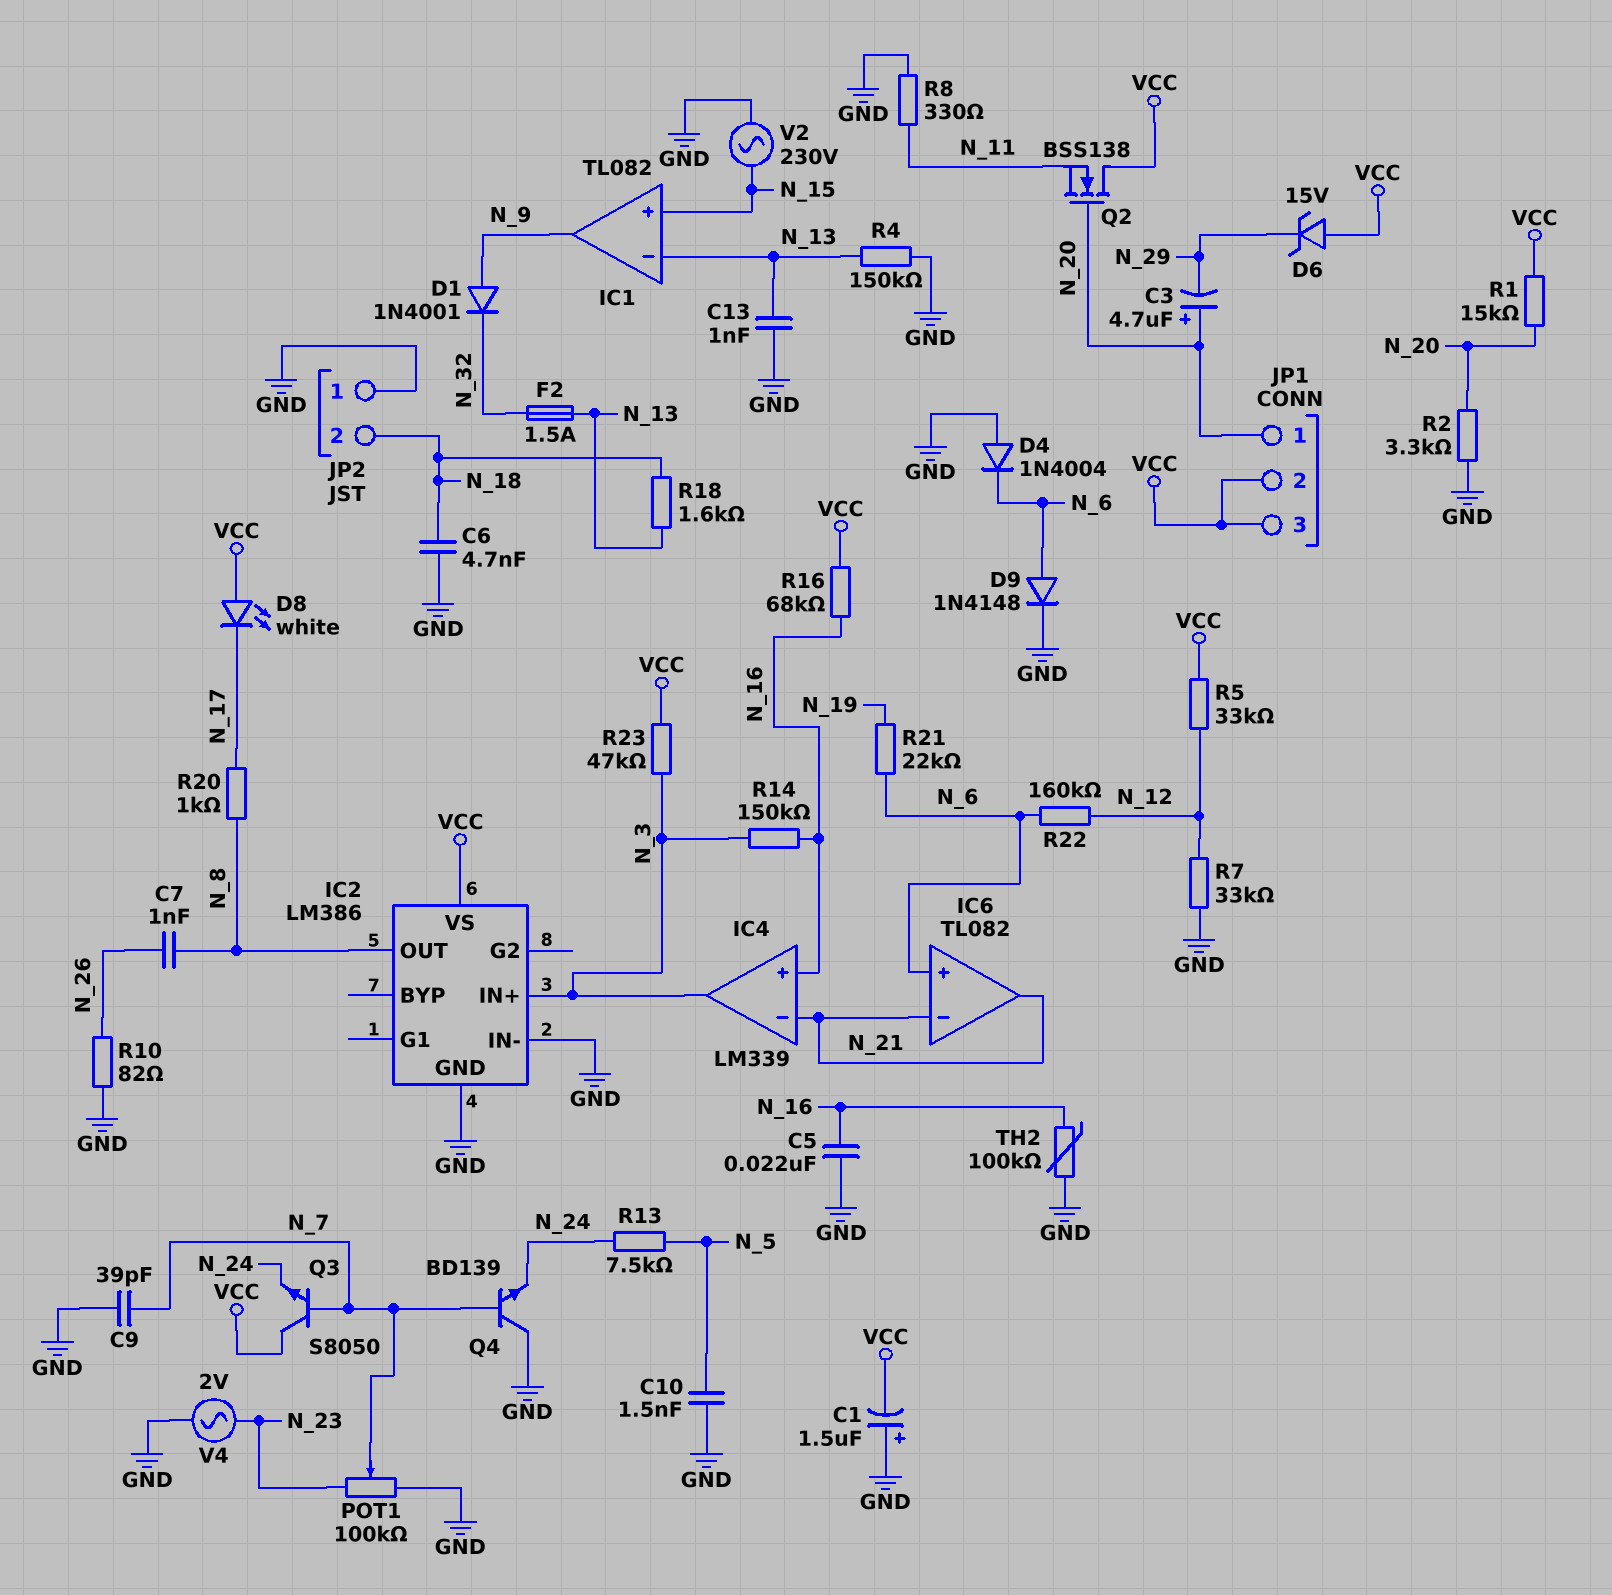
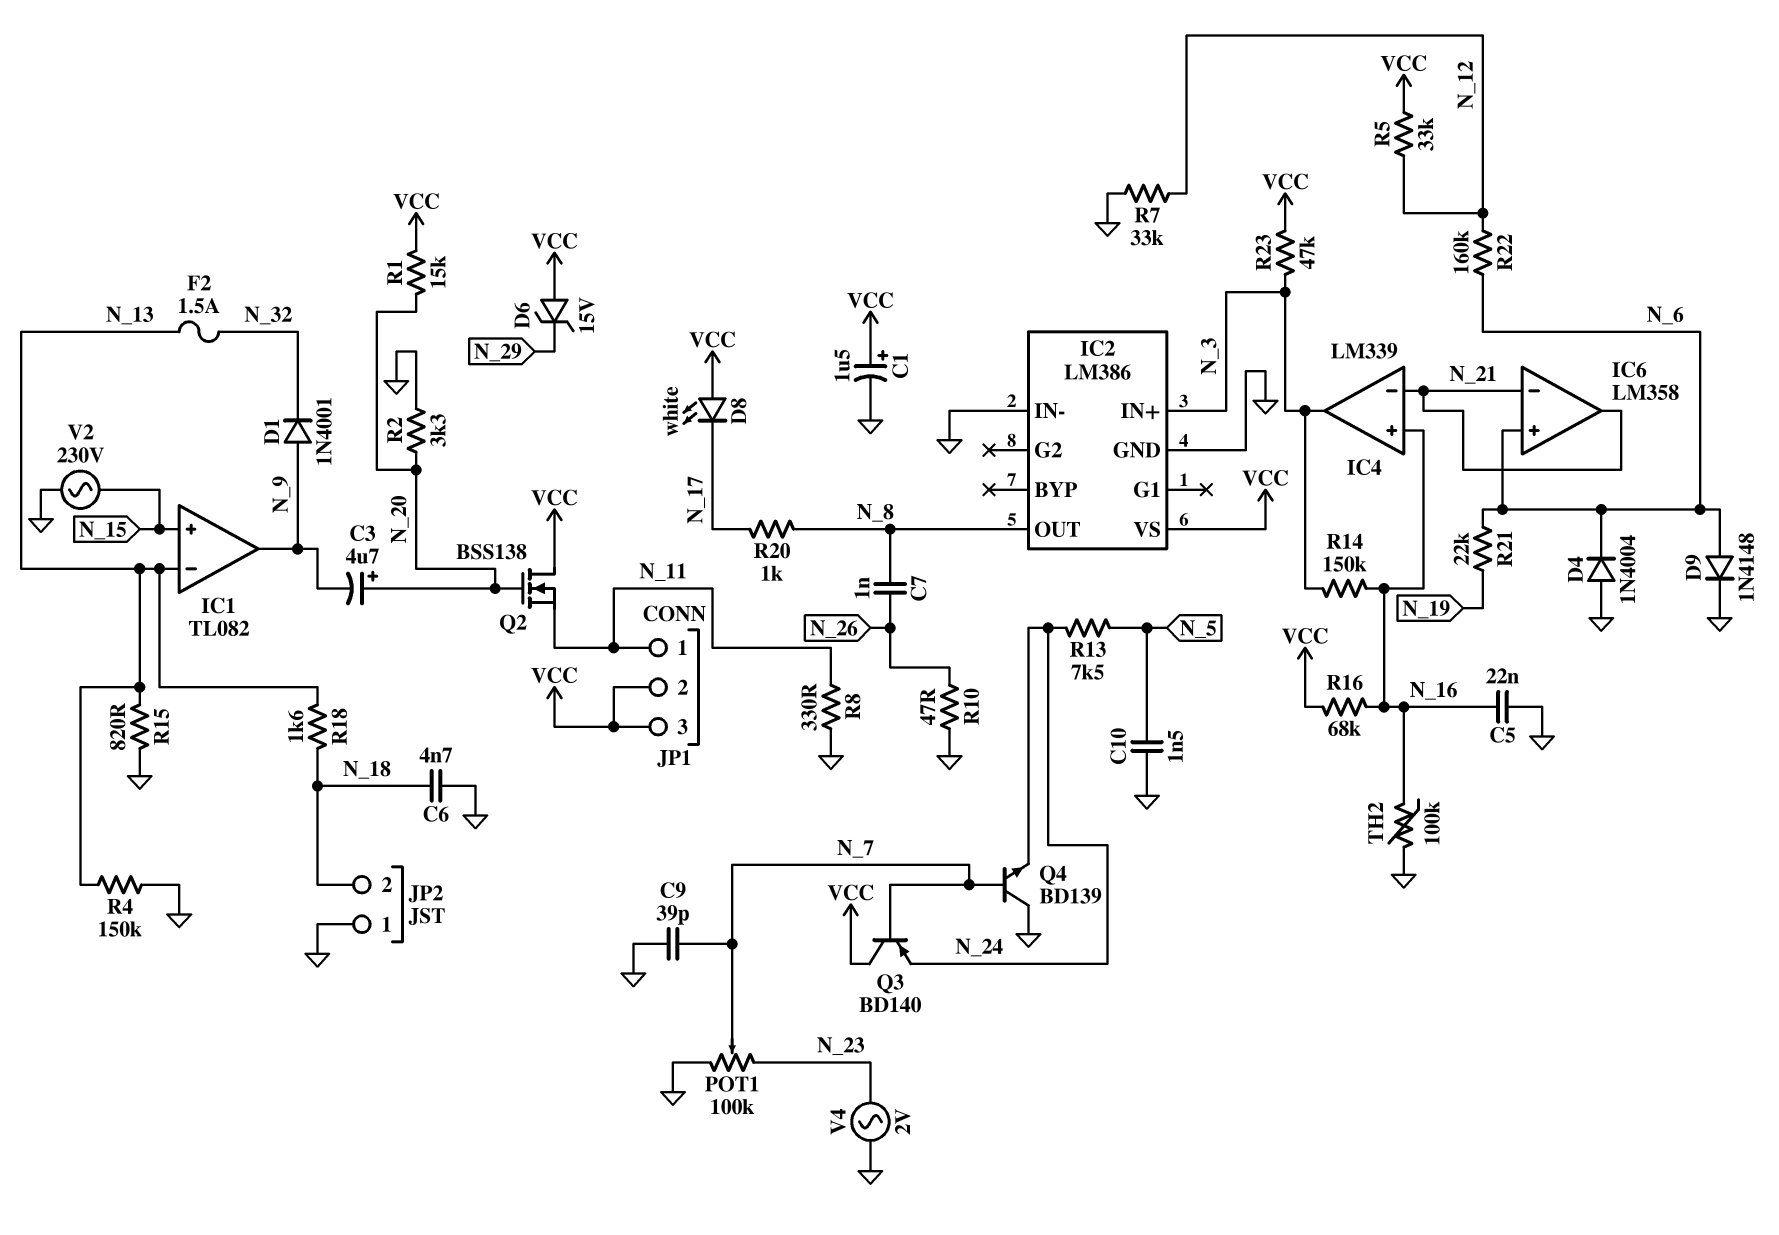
C1: 1.5uF (plus GND, minus VCC) -> 1.5uF (plus VCC, minus GND)
C3: 4.7uF (plus N_20, minus N_29) -> 4.7uF (plus N_20, minus N_9)
C13: 1nF (GND, N_13) -> none
IC6: TL082 -> LM358
JP1 pin 1: N_20 -> N_11
Q3: NPN S8050 (B N_7, C VCC, E N_24) -> PNP BD140 (B N_7, C VCC, E N_24)
R10: 82 (GND, N_26) -> 47 (GND, N_26)
R15: none -> 820 (GND, N_13)

